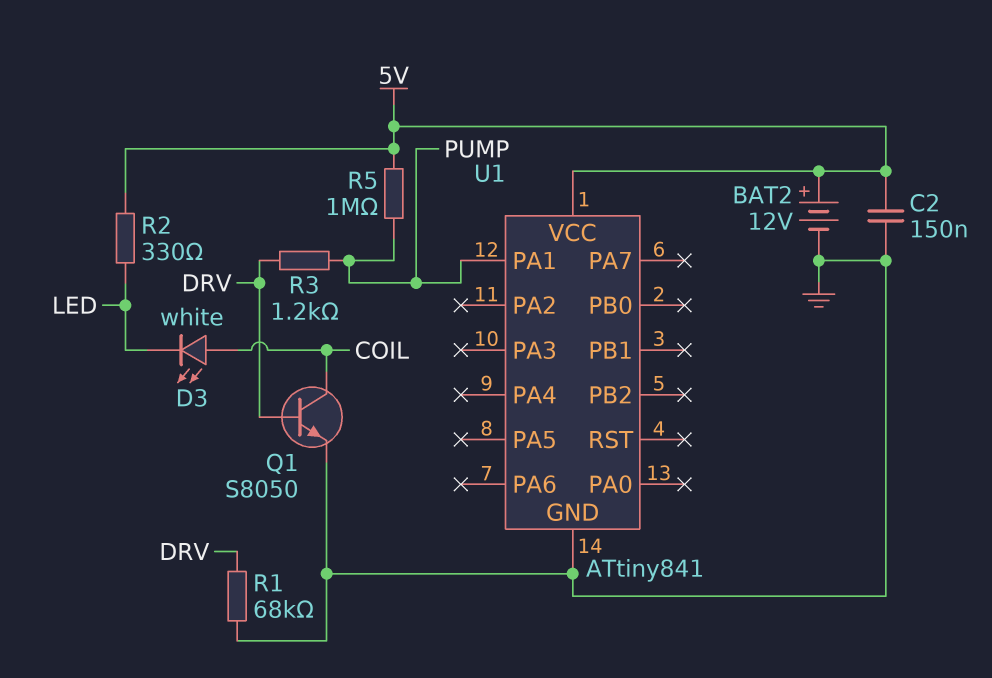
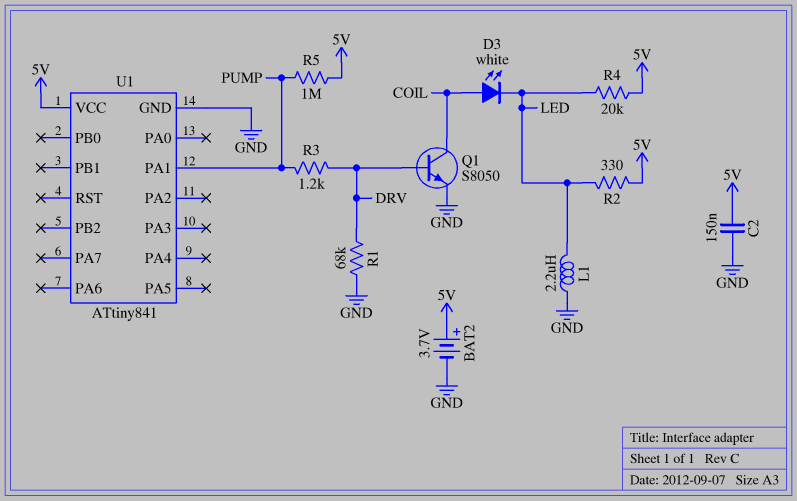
BAT2: 12V (plus 5V, minus GND) -> 3.7V (plus 5V, minus GND)
L1: none -> 2.2uH (GND, LED)
R4: none -> 20k (5V, LED)

